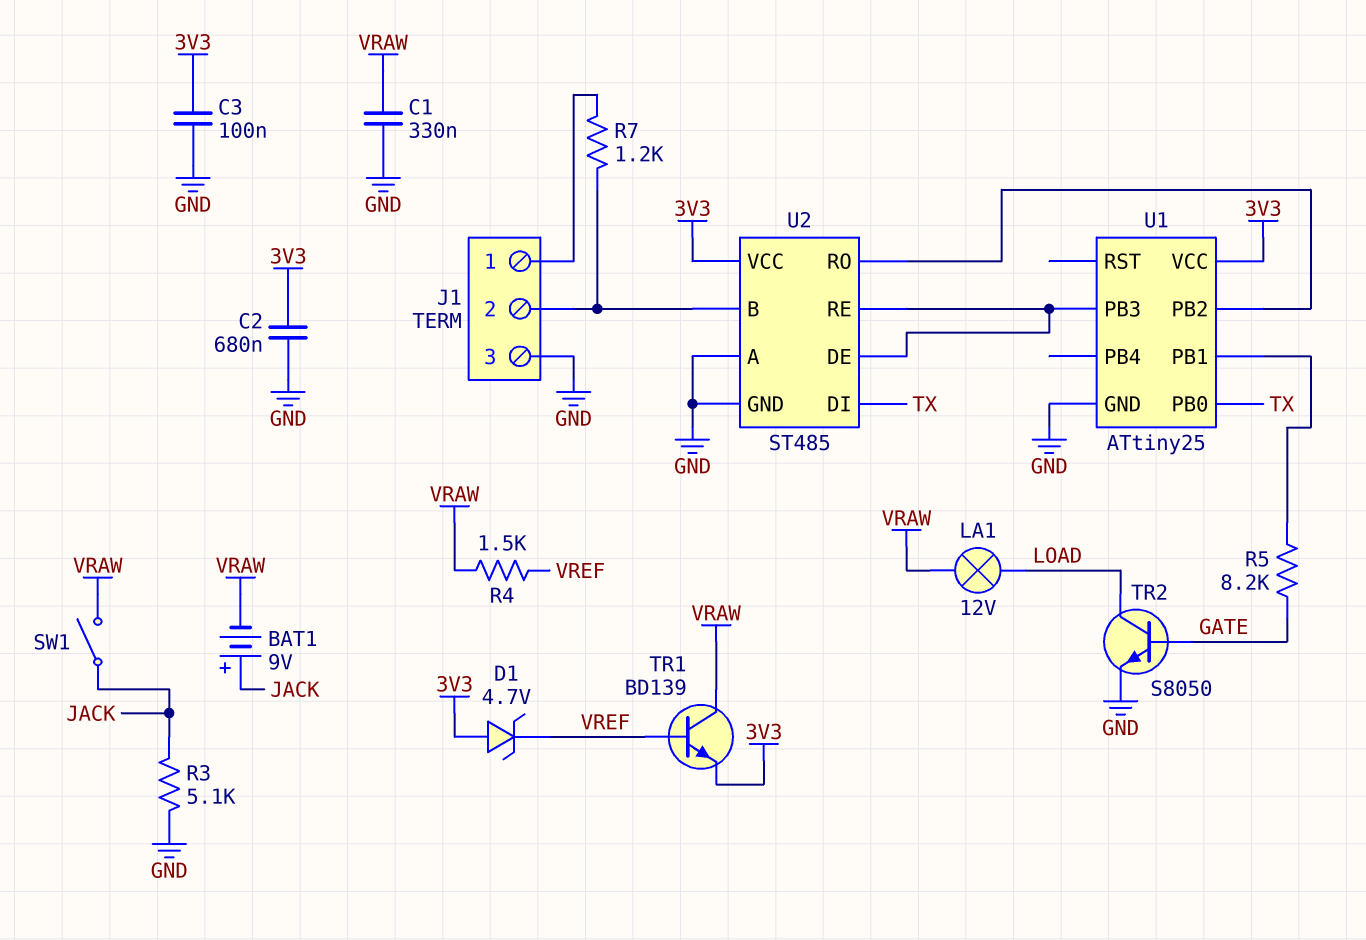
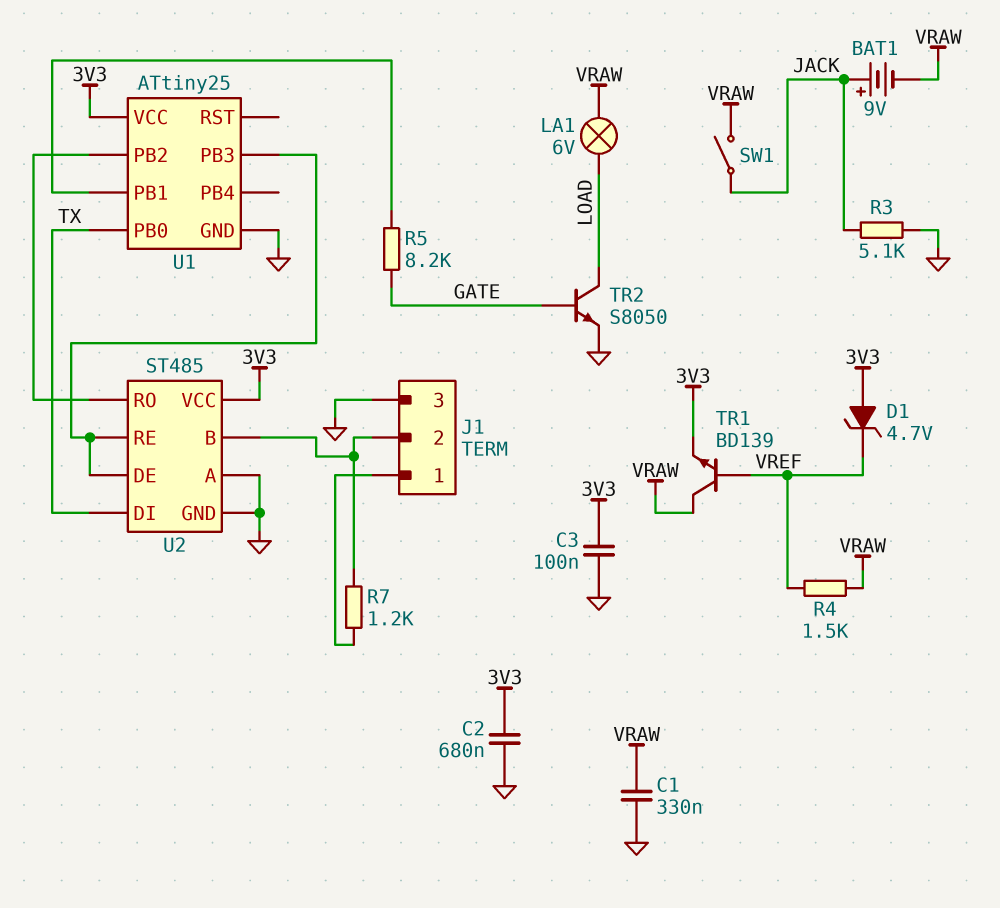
LA1: lamp 12V (LOAD, VRAW) -> lamp 6V (LOAD, VRAW)

